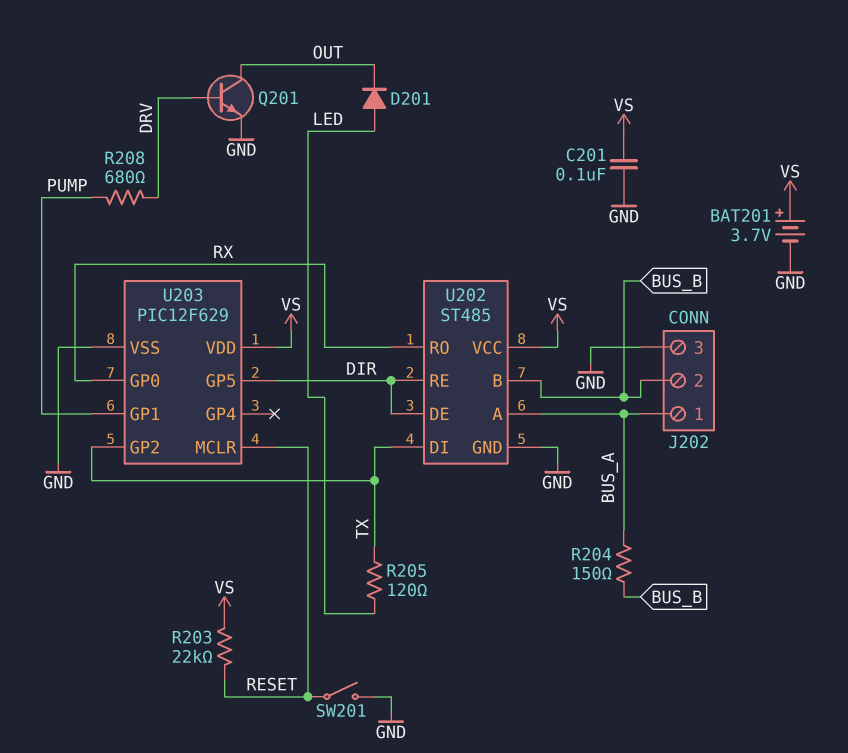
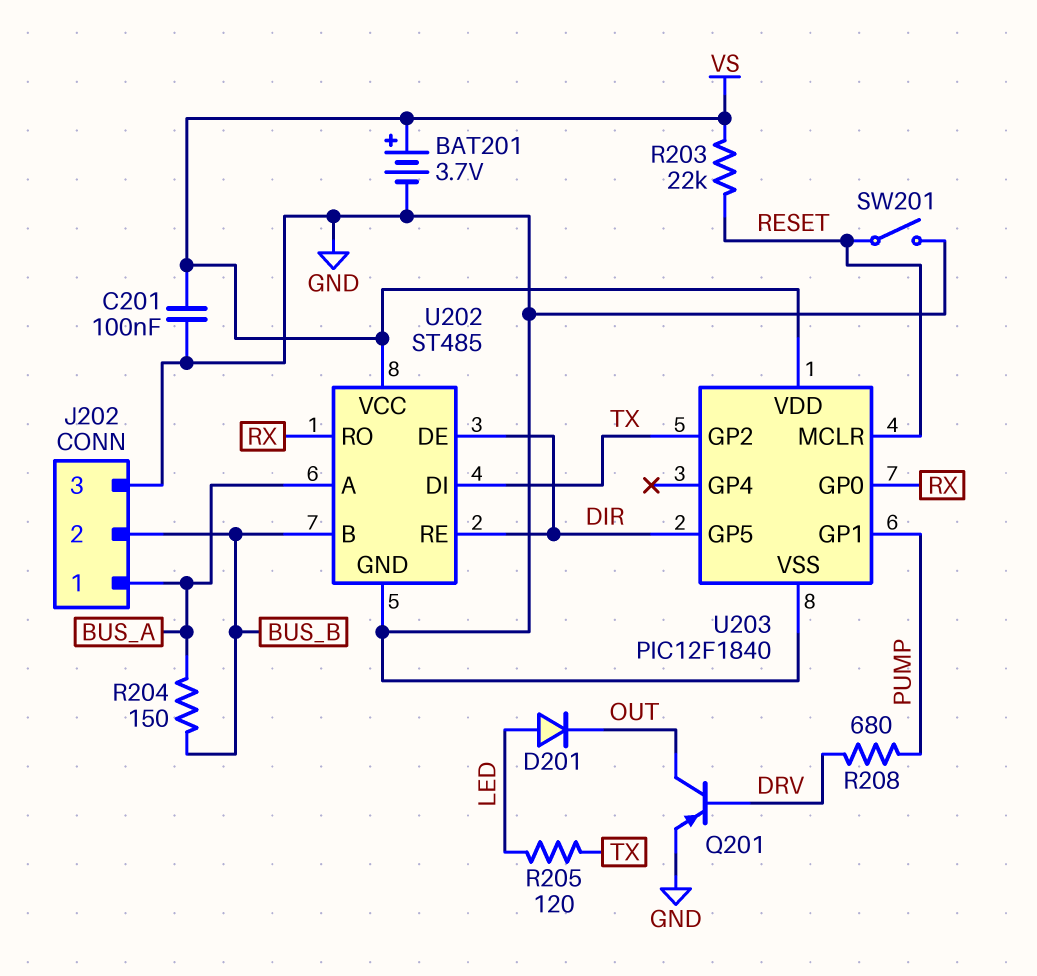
Q201: NPN (B DRV, C OUT, E GND) -> PNP (B DRV, C OUT, E GND)
U203: PIC12F629 -> PIC12F1840

